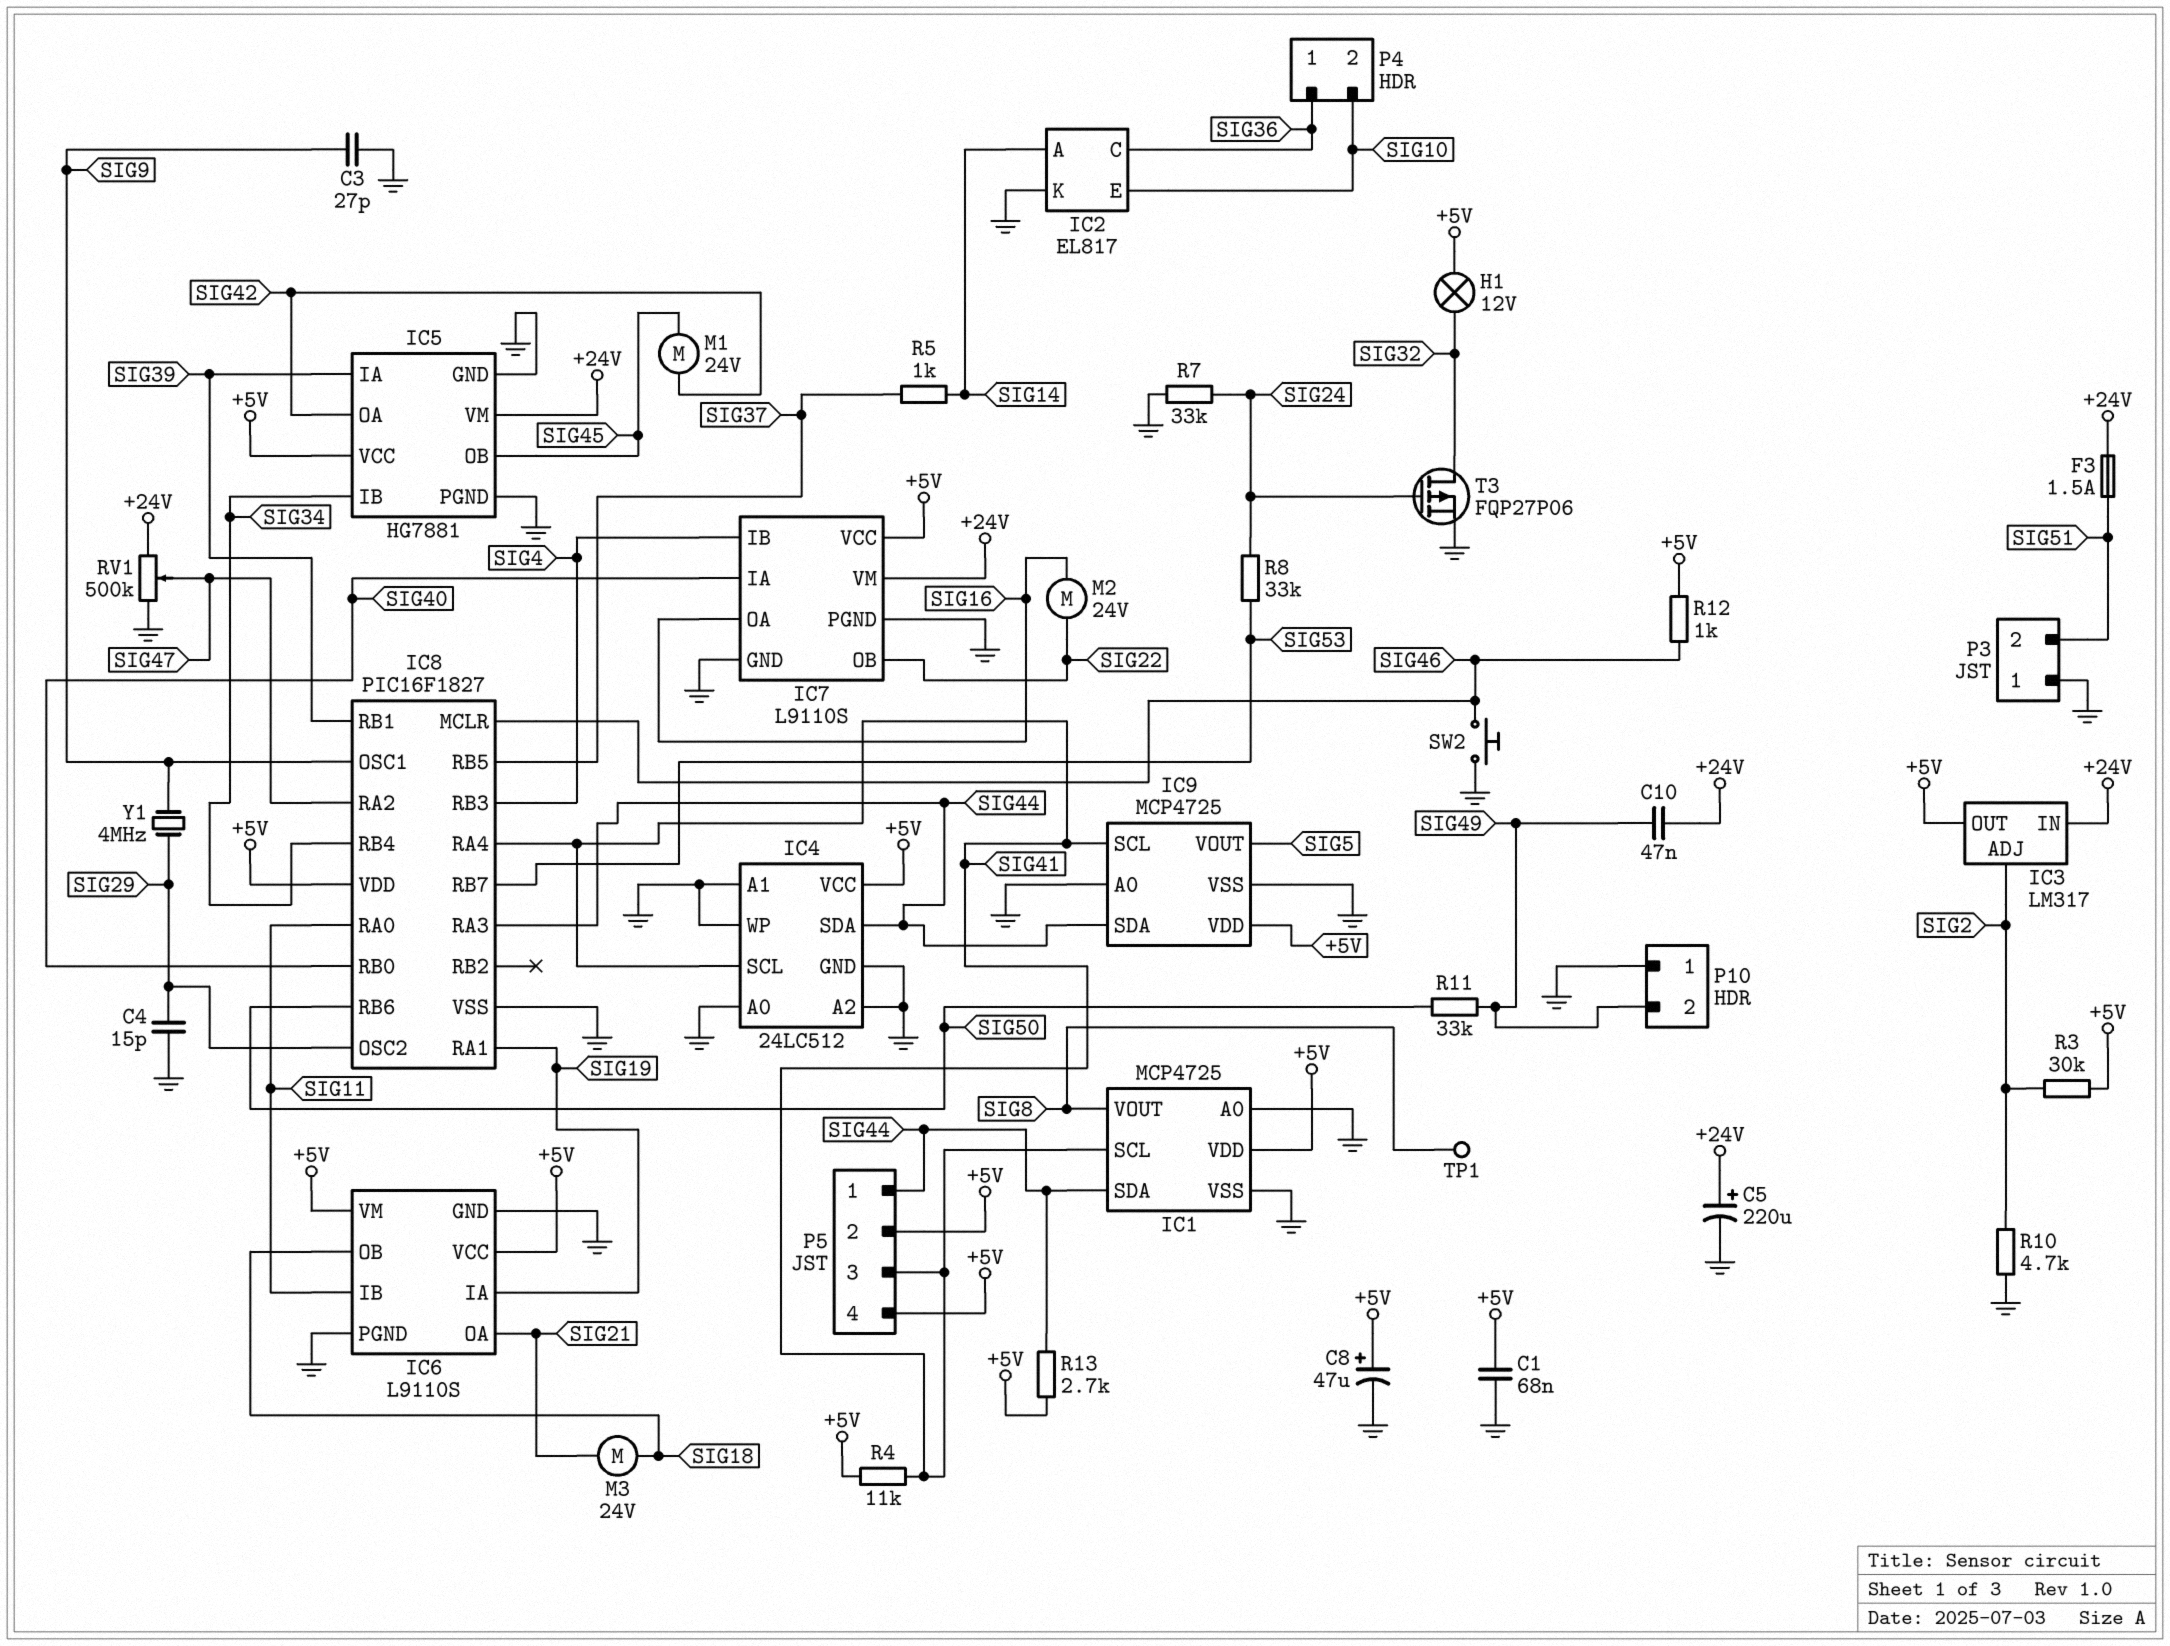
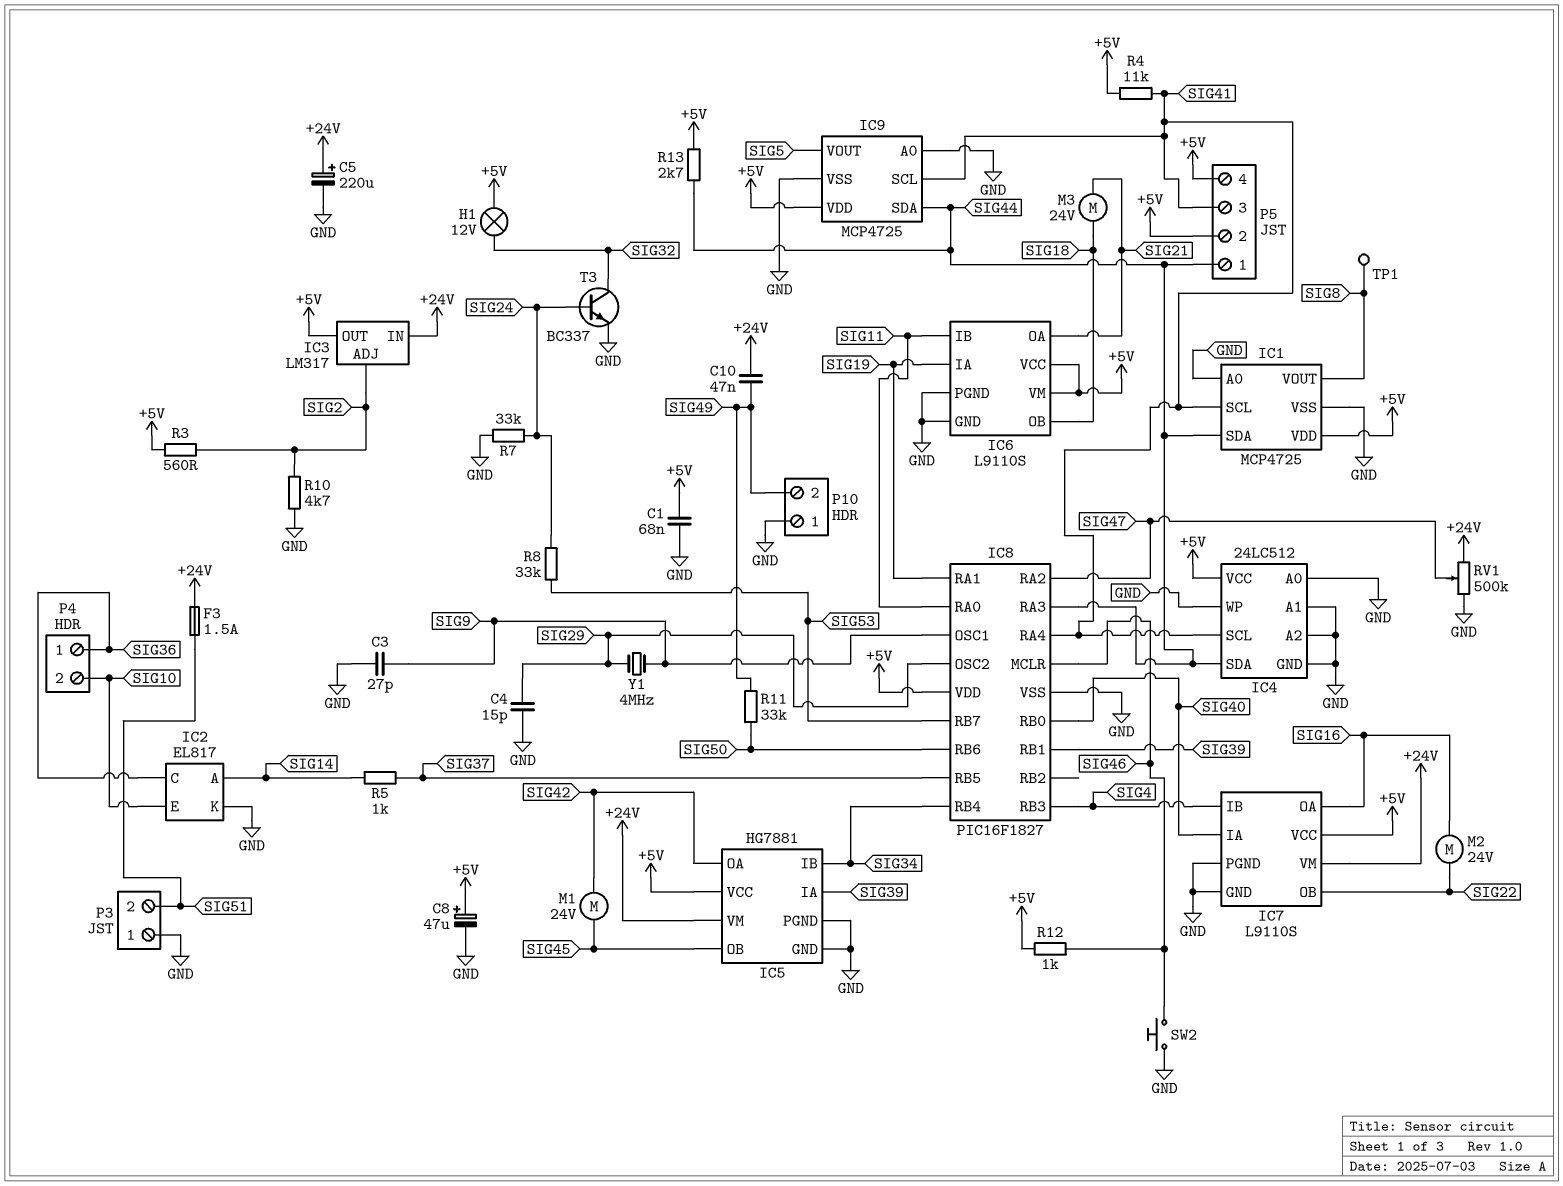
R3: 30k (+5V, SIG2) -> 560 (+5V, SIG2)
T3: PMOS FQP27P06 (G SIG24, D SIG32, S GND) -> NPN BC337 (B SIG24, C SIG32, E GND)

